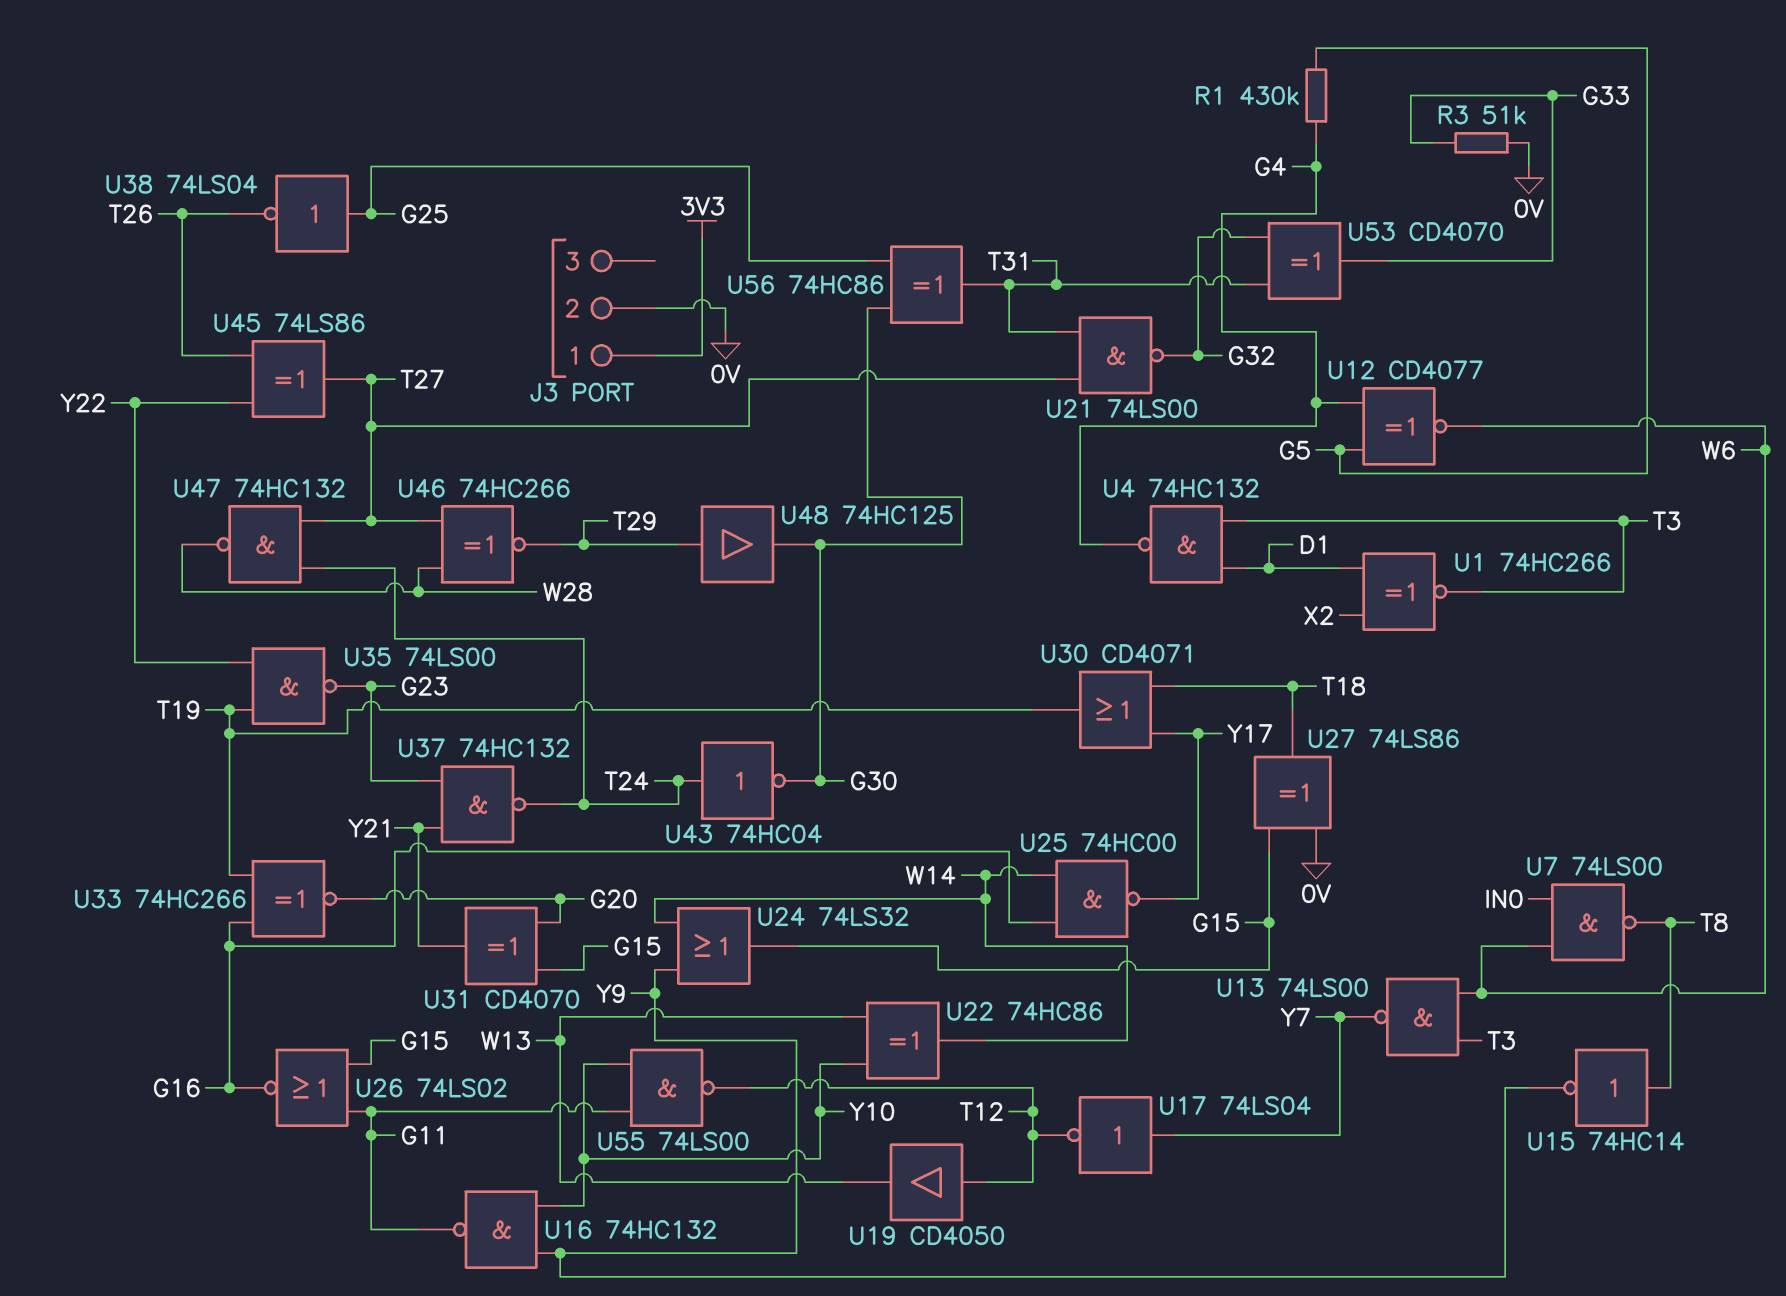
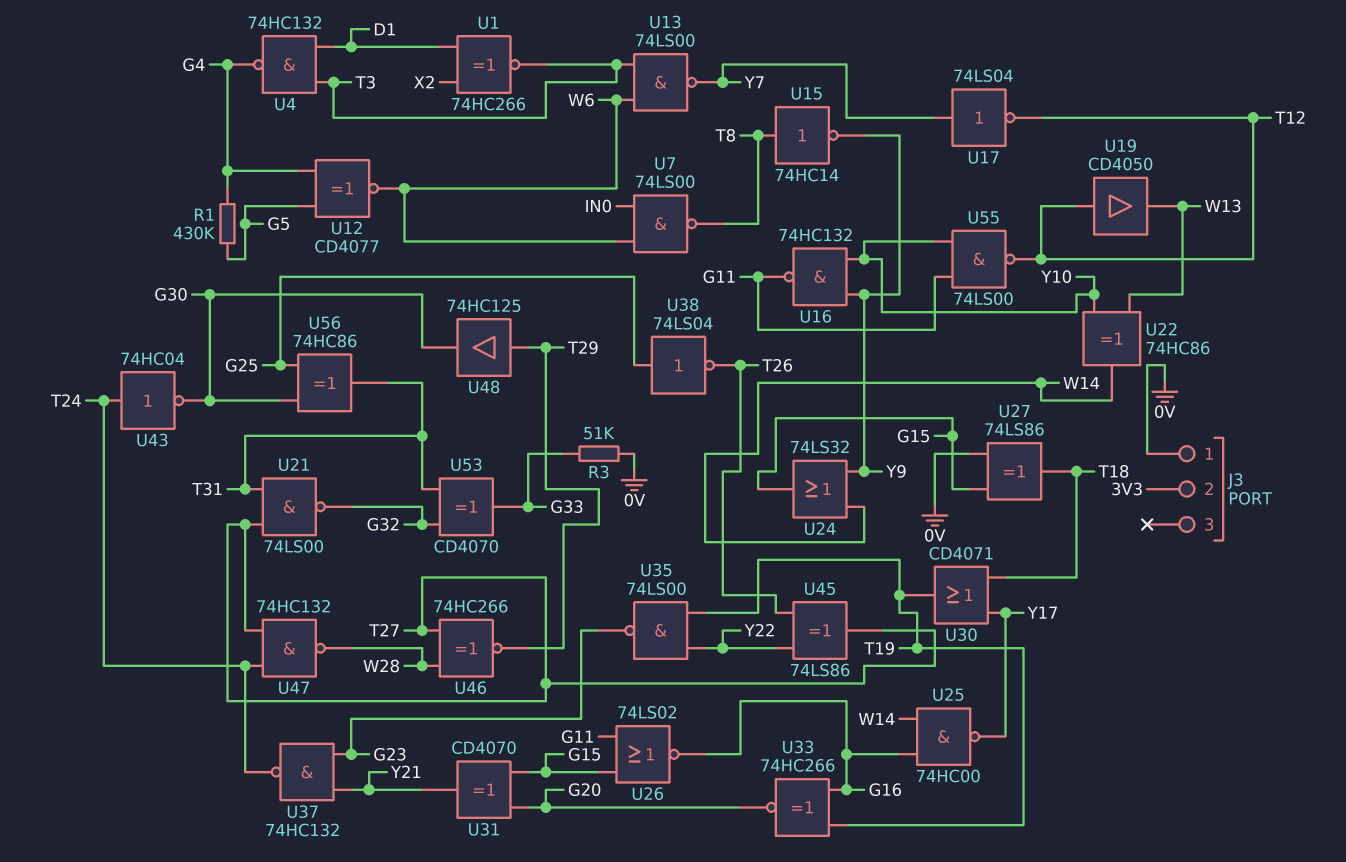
J3 pin 1: 3V3 -> 0V
J3 pin 2: 0V -> 3V3

